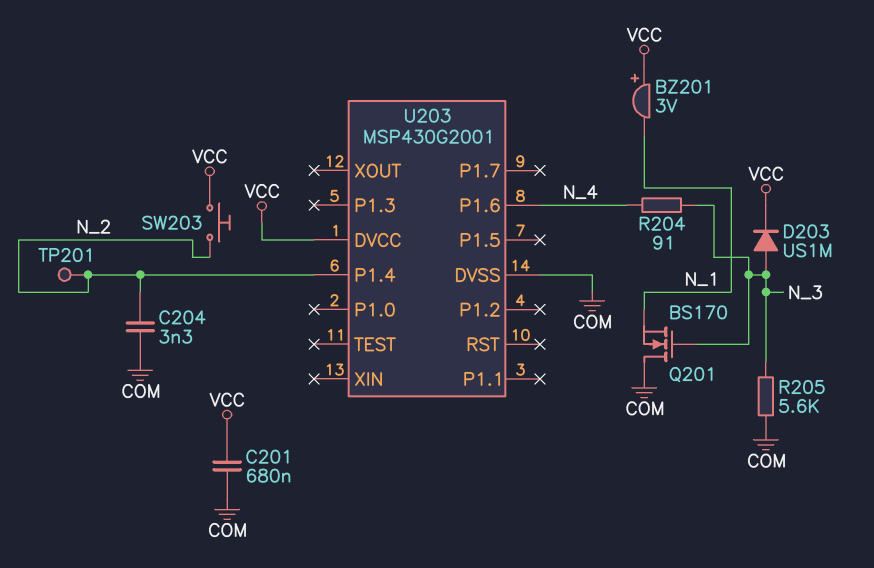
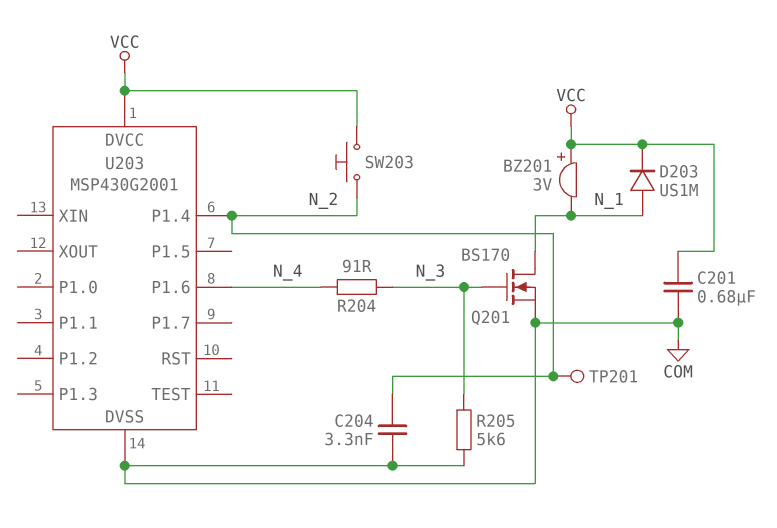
D203: diode US1M (A N_3, K VCC) -> diode US1M (A N_1, K VCC)
Q201: NMOS BS170 (G N_3, D COM, S N_1) -> NMOS BS170 (G N_3, D N_1, S COM)

